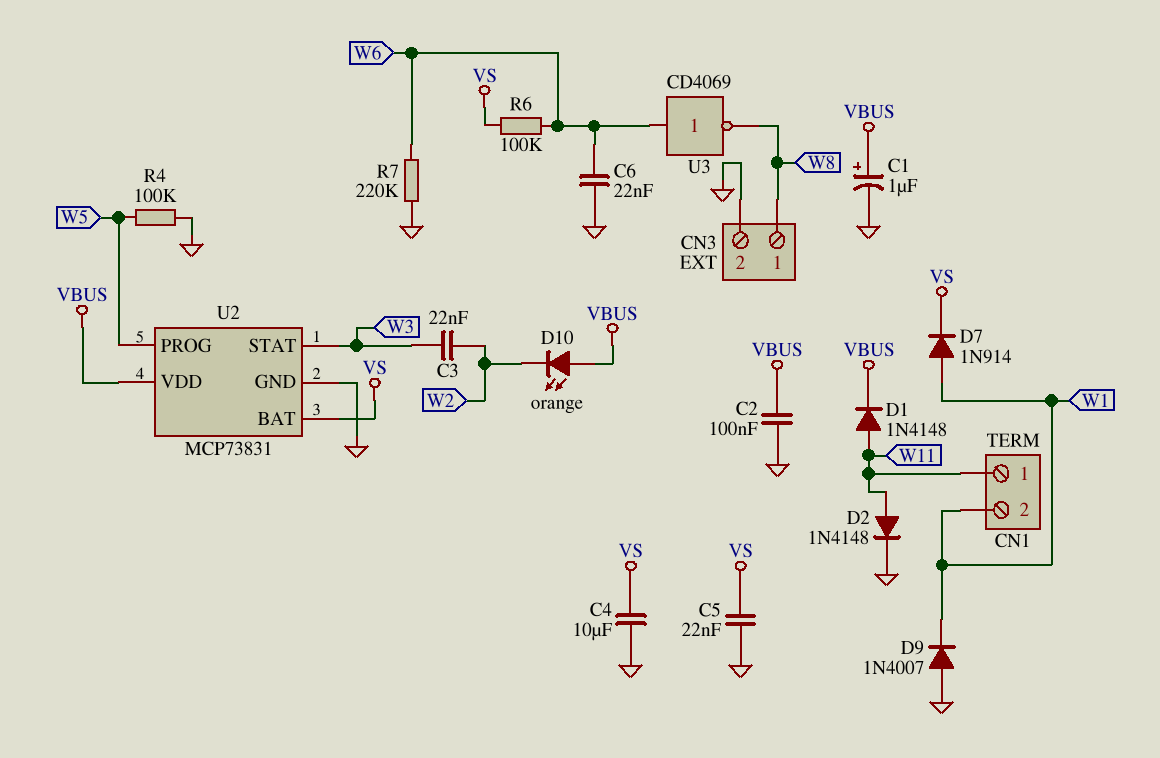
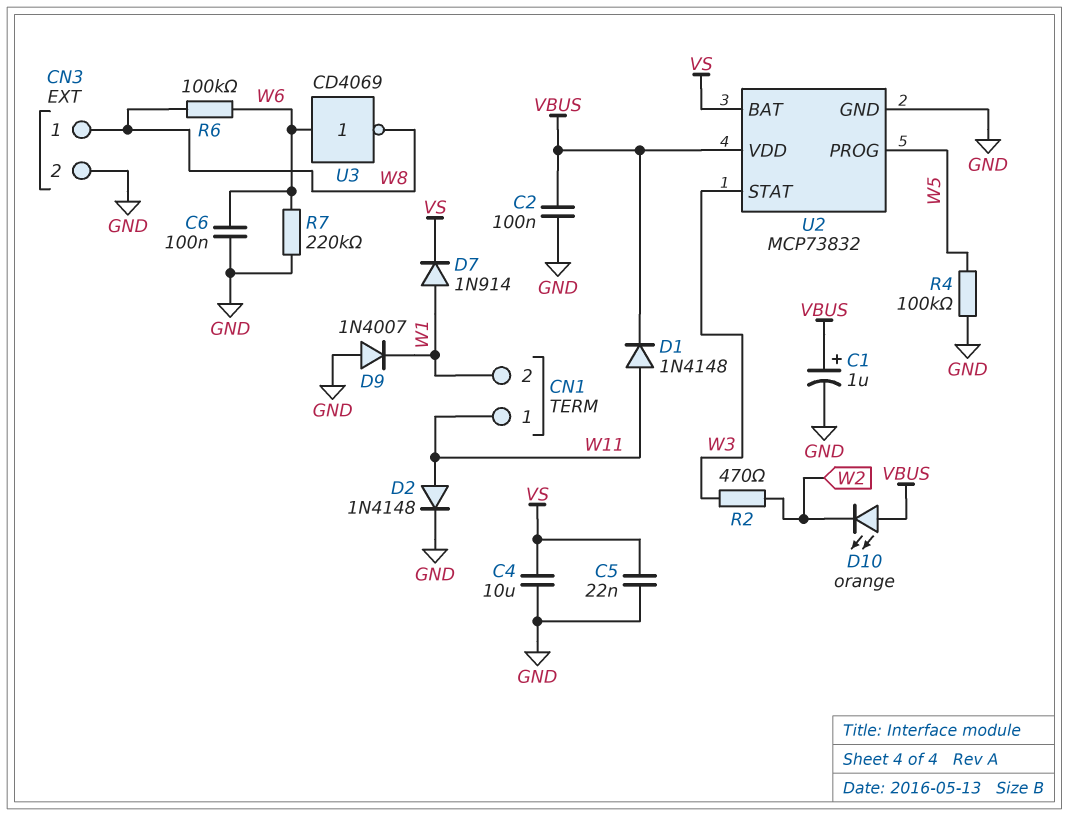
C3: 22nF (W2, W3) -> none
C6: 22nF (GND, W6) -> 100nF (GND, W6)
R2: none -> 470 (W2, W3)
R6: 100k (VS, W6) -> 100k (W6, W8)
U2: MCP73831 -> MCP73832

